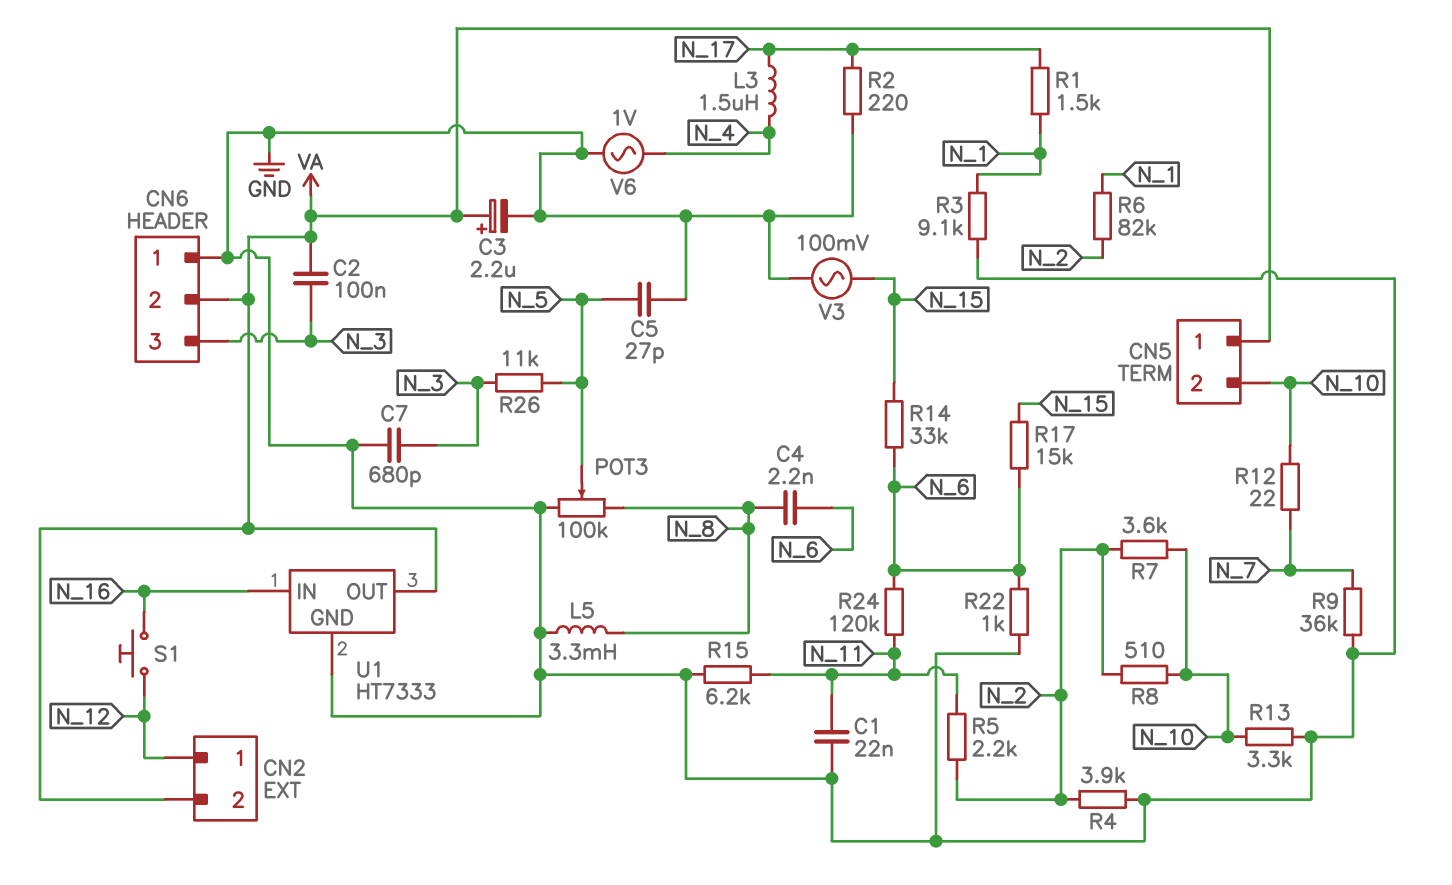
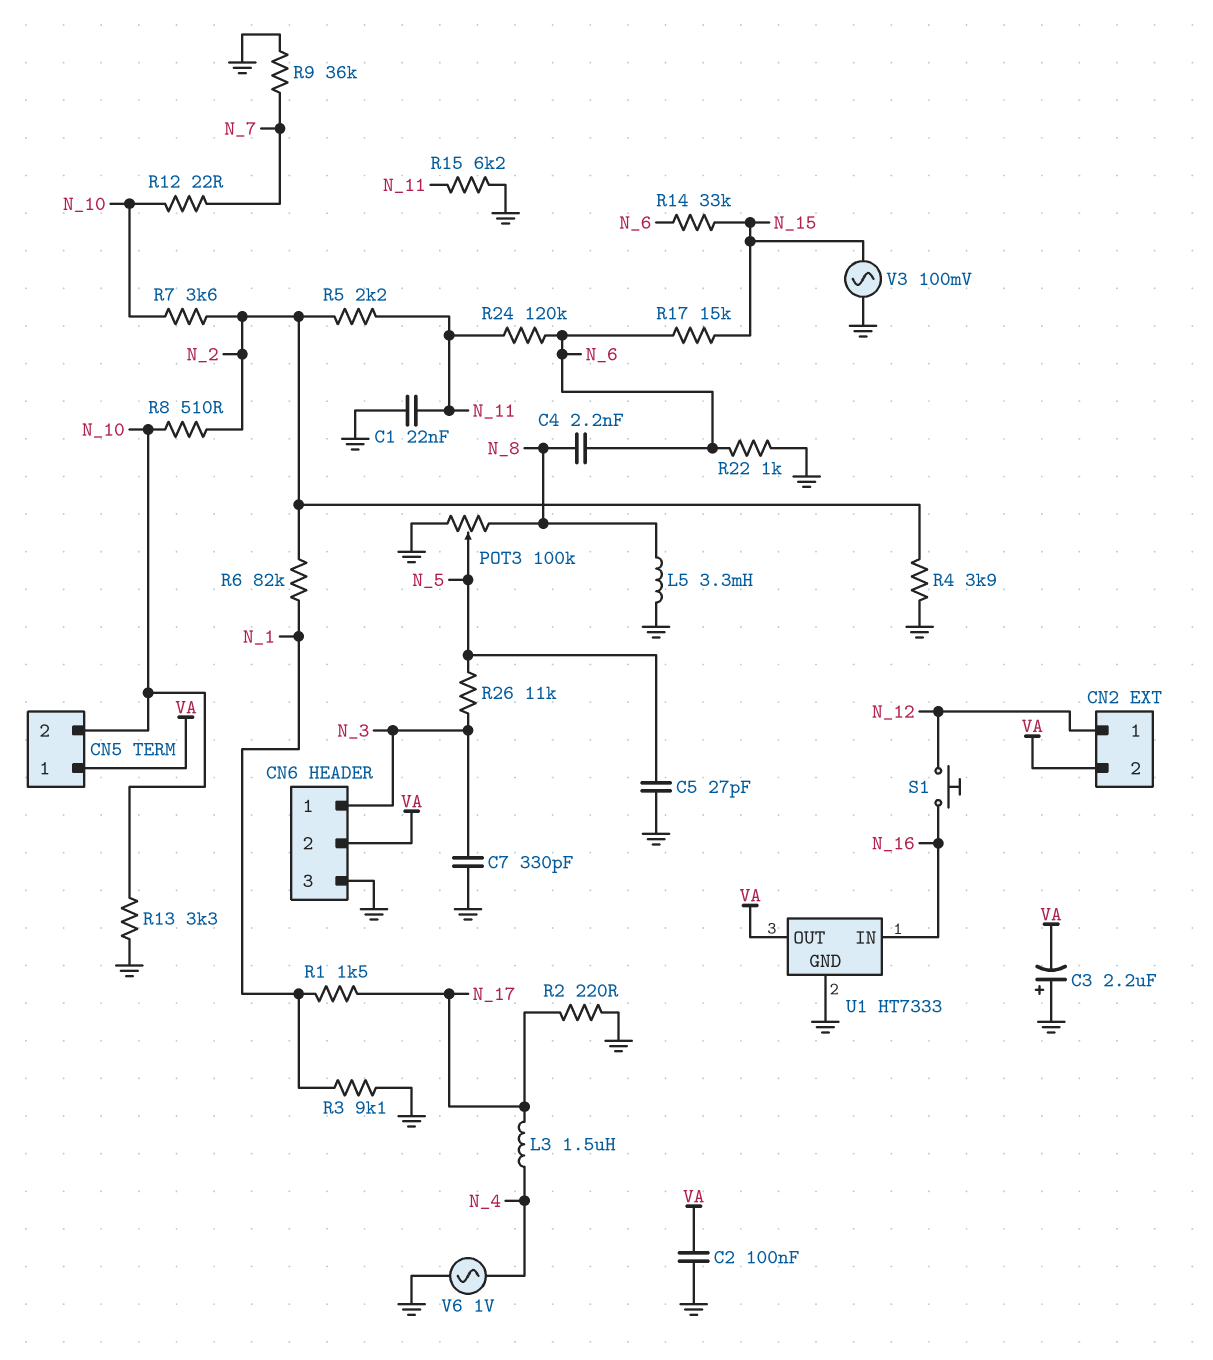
C2: 100nF (N_3, VA) -> 100nF (GND, VA)
C3: 2.2uF (plus VA, minus GND) -> 2.2uF (plus GND, minus VA)
C7: 680pF (GND, N_3) -> 330pF (GND, N_3)
CN6 pin 1: GND -> N_3
CN6 pin 3: N_3 -> GND

